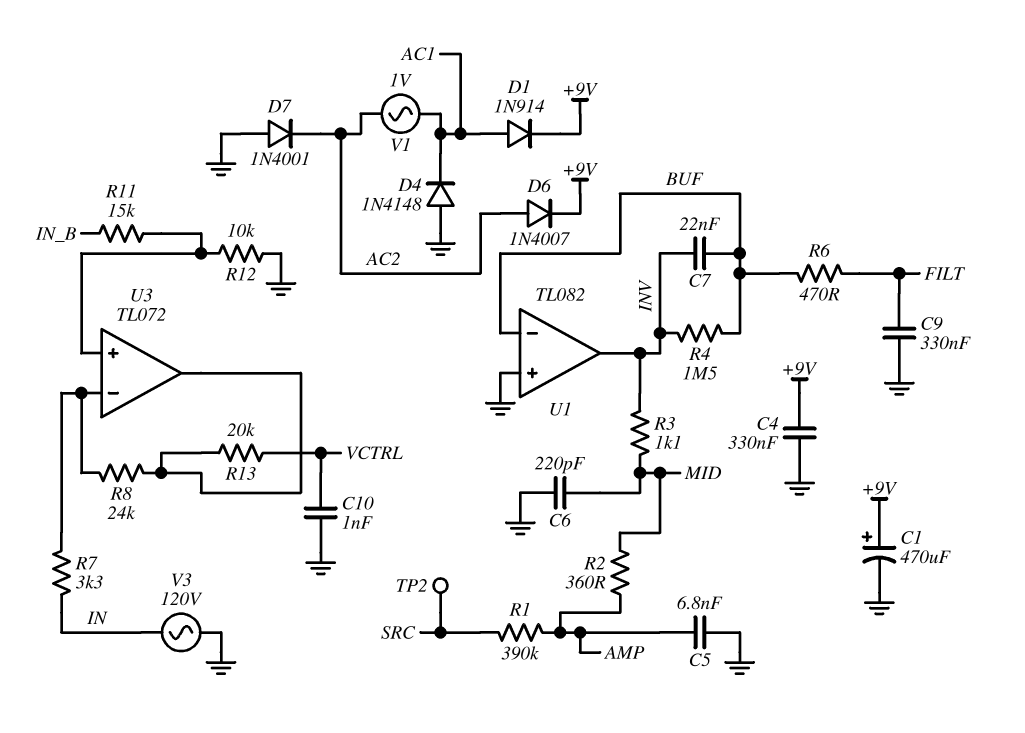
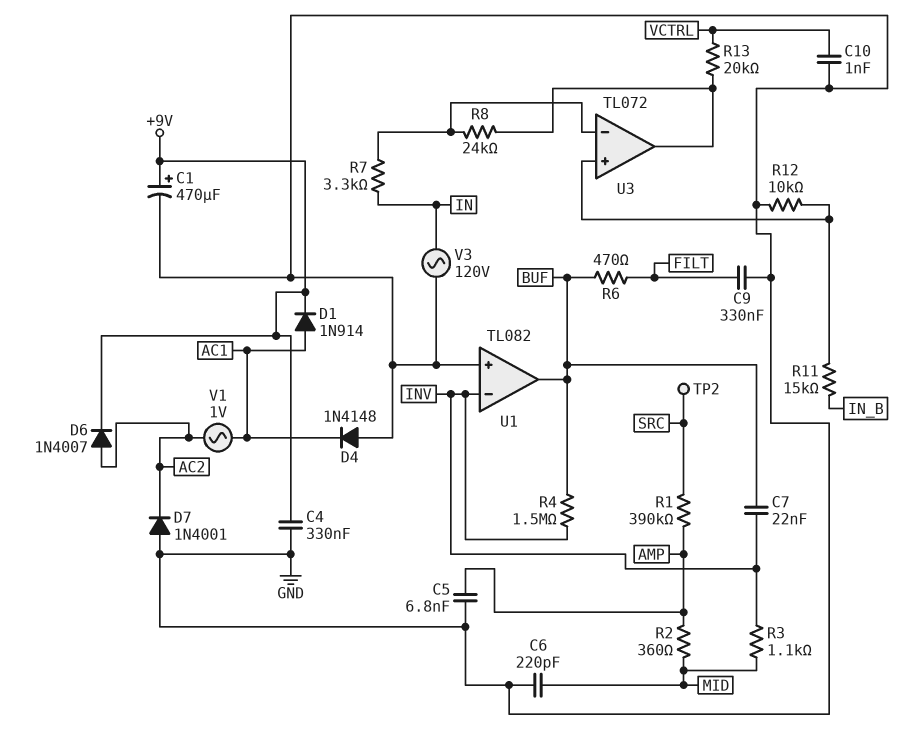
U1 pin in-: BUF -> INV
U1 pin out: INV -> BUF

